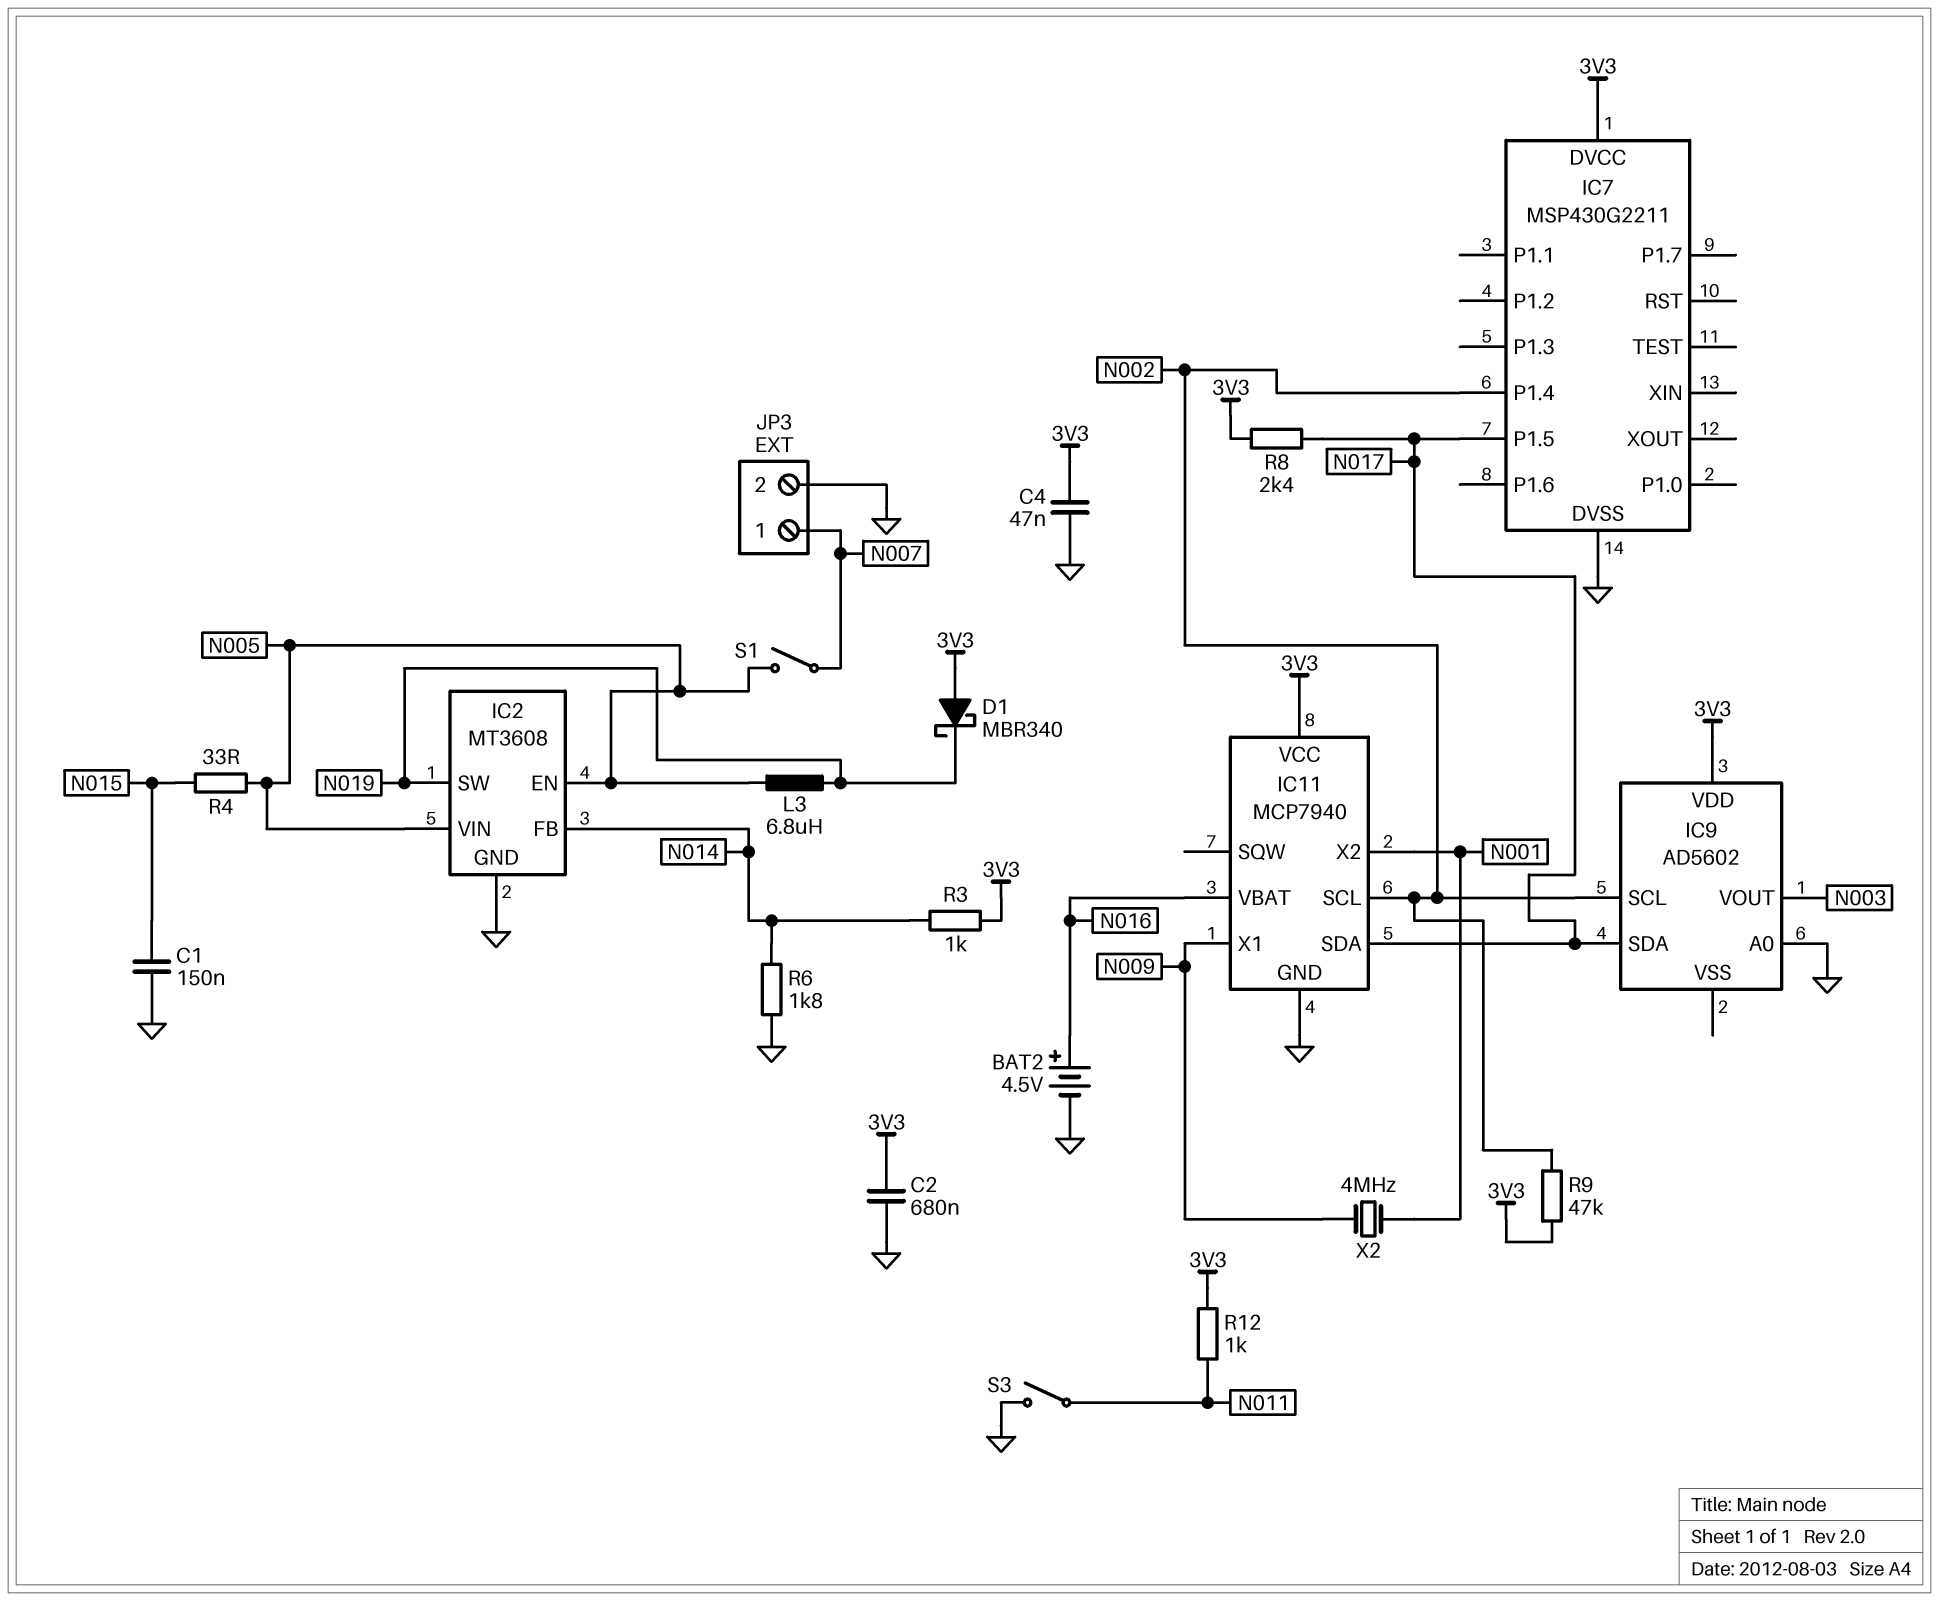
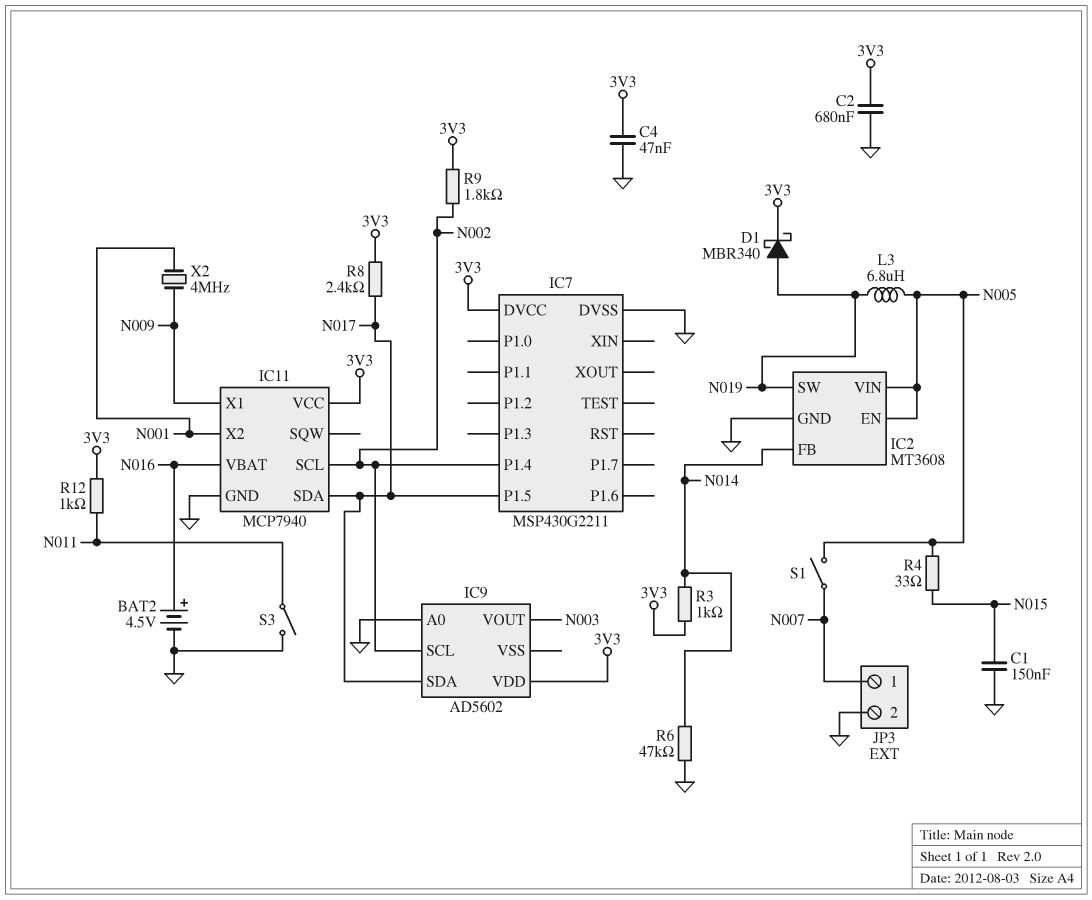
D1: schottky MBR340 (A 3V3, K N019) -> schottky MBR340 (A N019, K 3V3)
R6: 1.8k (GND, N014) -> 47k (GND, N014)
R9: 47k (3V3, N002) -> 1.8k (3V3, N002)

